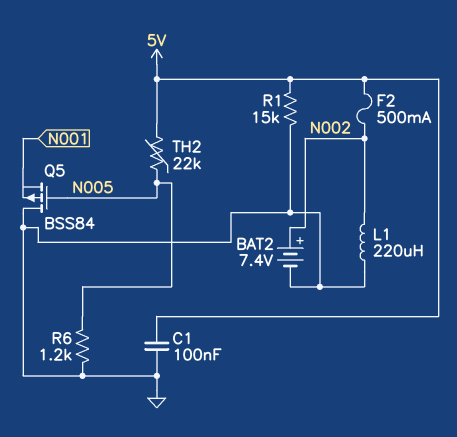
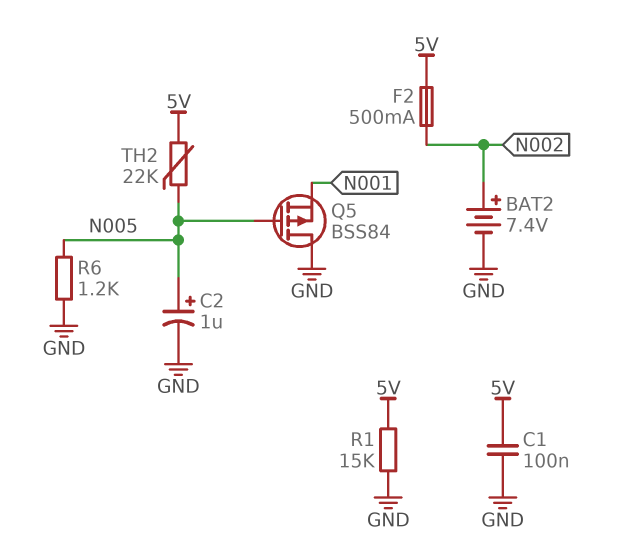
C2: none -> 1uF (plus N005, minus GND)
L1: 220uH (GND, N002) -> none

